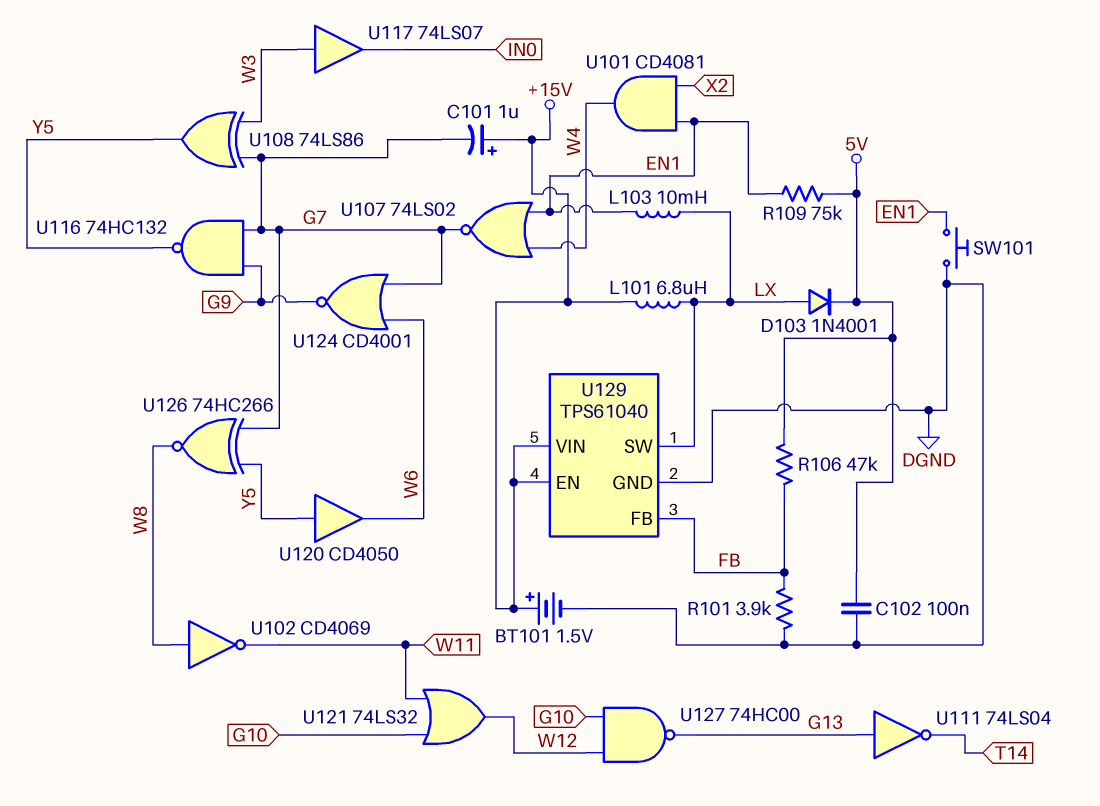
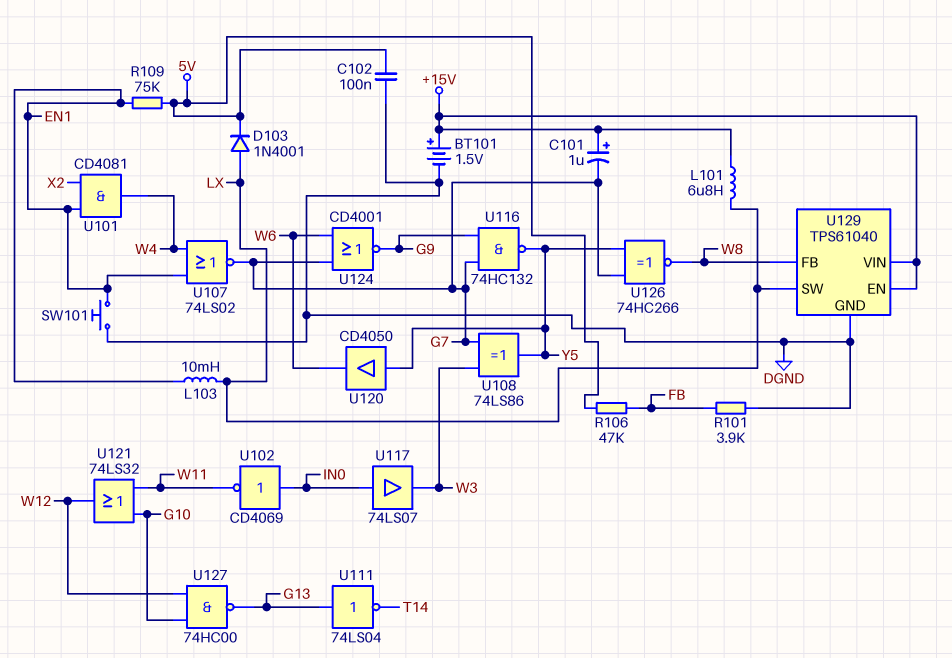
U102: NOT CD4069 (in W8, out W11) -> NOT CD4069 (in IN0, out W11)
U117: buffer 74LS07 (in W3, out IN0) -> buffer 74LS07 (in IN0, out W3)
U129 pin FB: FB -> W8

